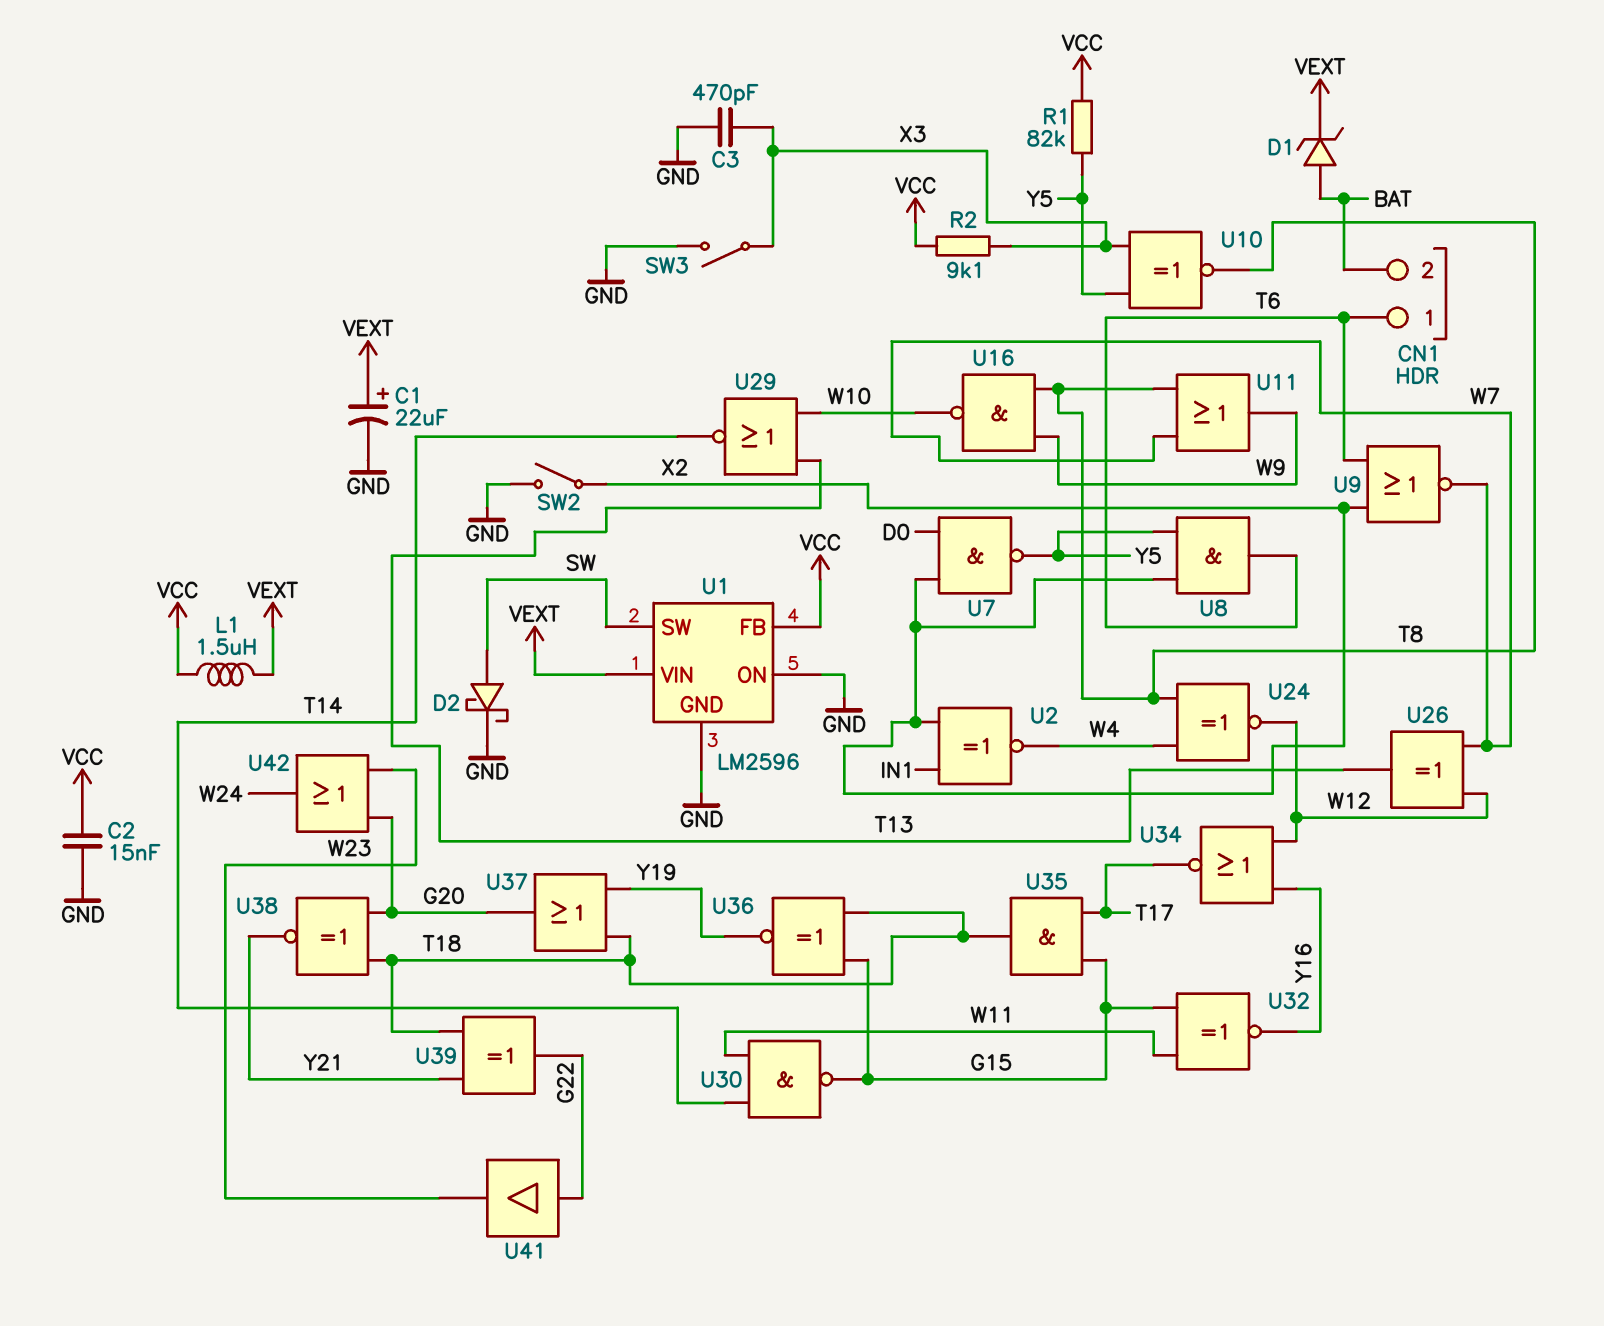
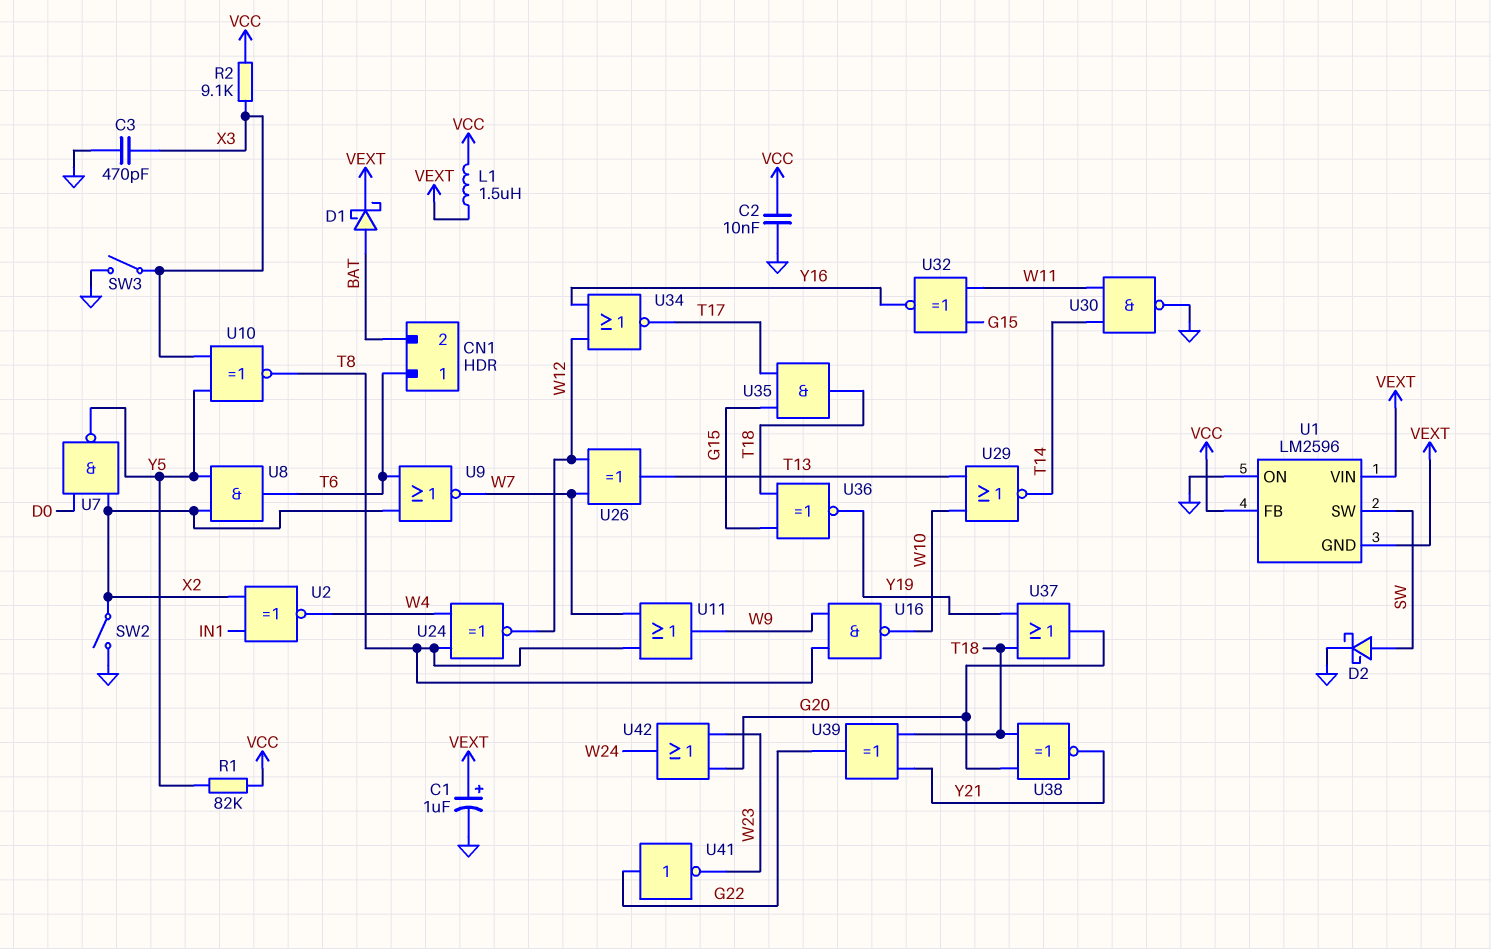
C1: 22uF (plus VEXT, minus GND) -> 1uF (plus VEXT, minus GND)
C2: 15nF (GND, VCC) -> 10nF (GND, VCC)
D1: zener (A BAT, K VEXT) -> schottky (A BAT, K VEXT)
U1 pin GND: GND -> VEXT
U30: NAND (in T14, in W11, out G15) -> NAND (in T14, in W11, out GND)
U41: buffer (in G22, out W23) -> NOT (in G22, out W23)

